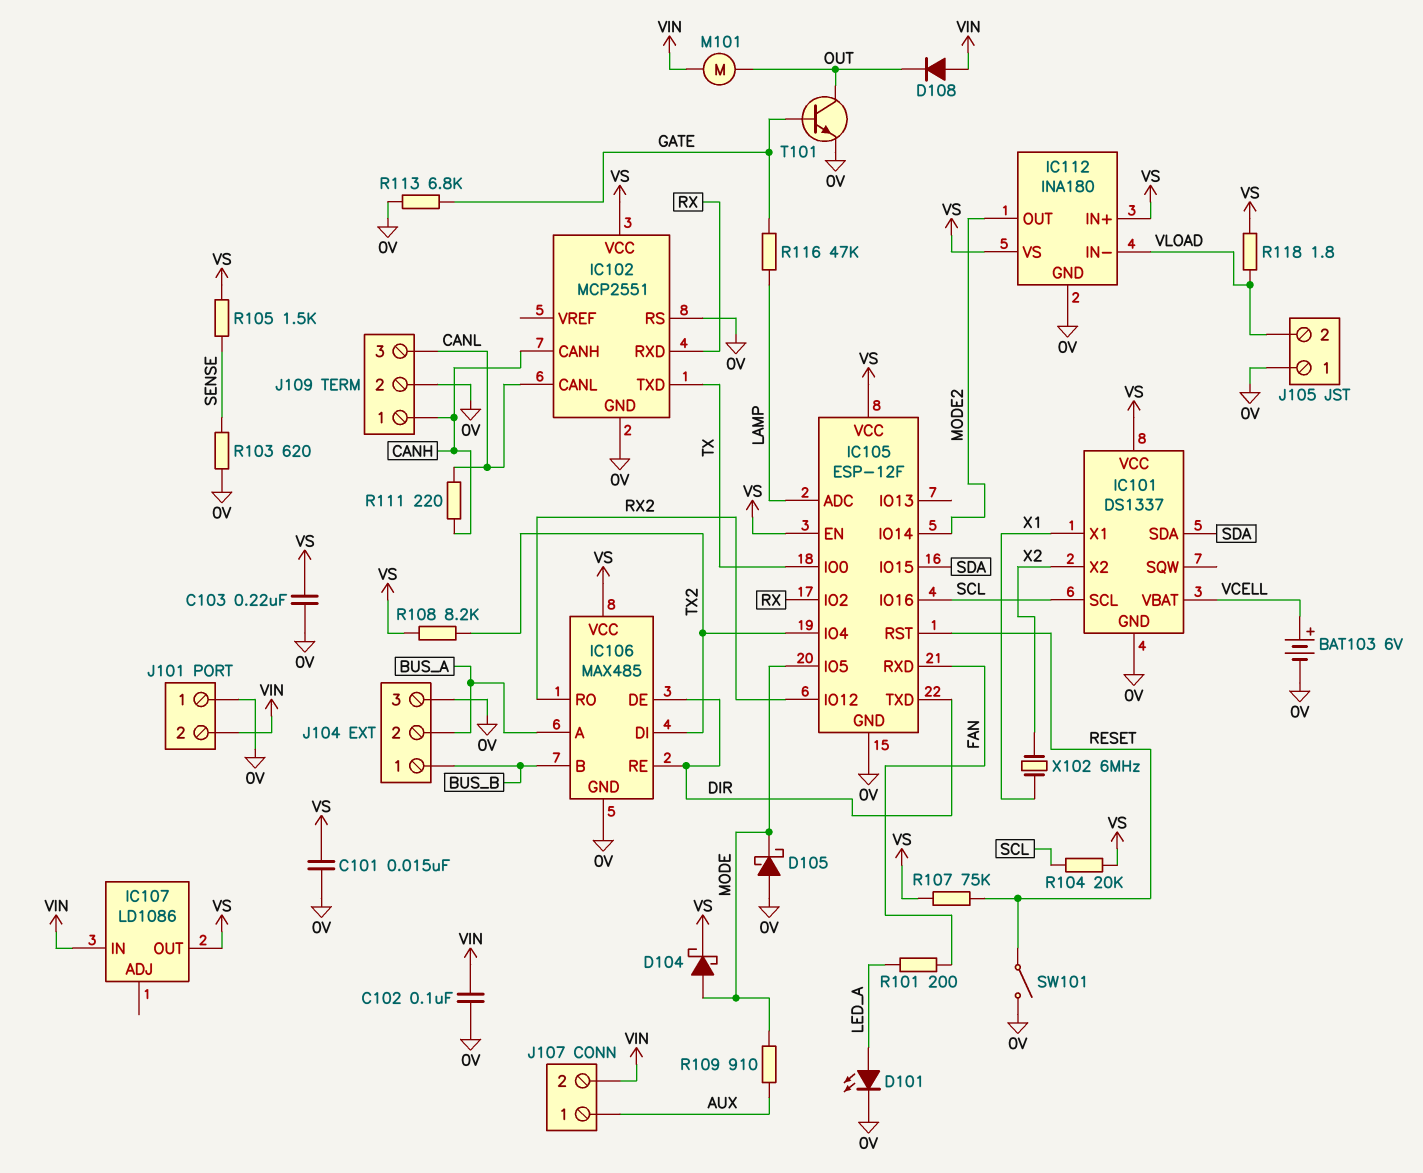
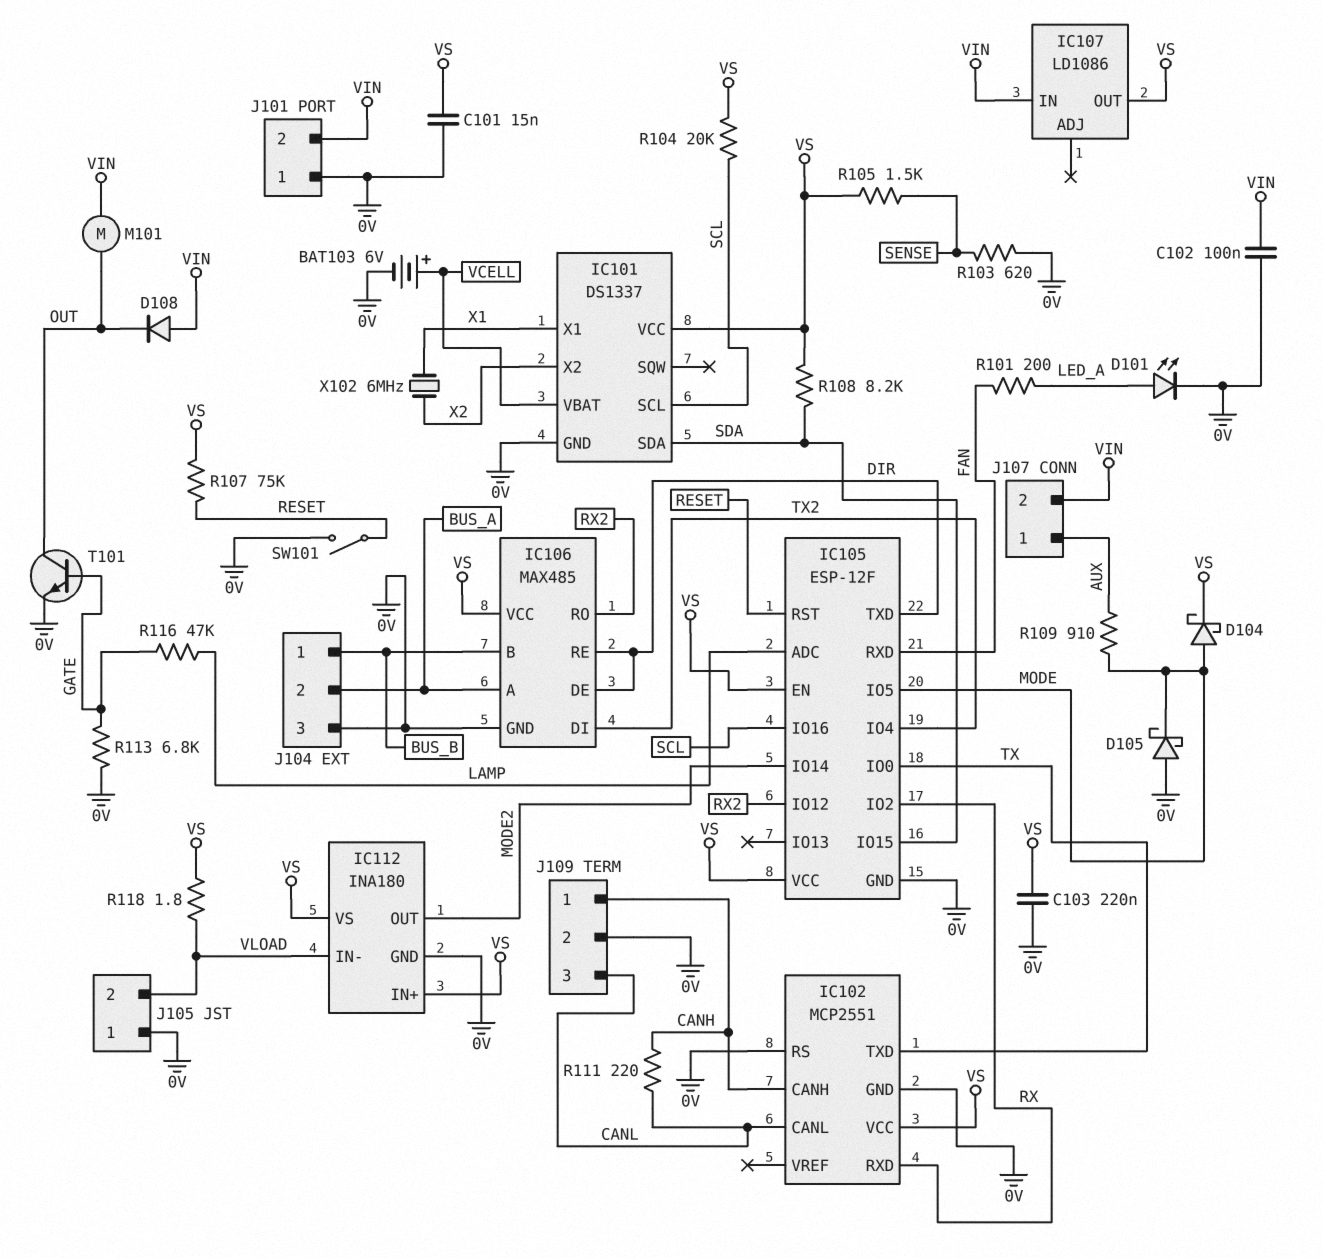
R108: 8.2k (TX2, VS) -> 8.2k (SDA, VS)

